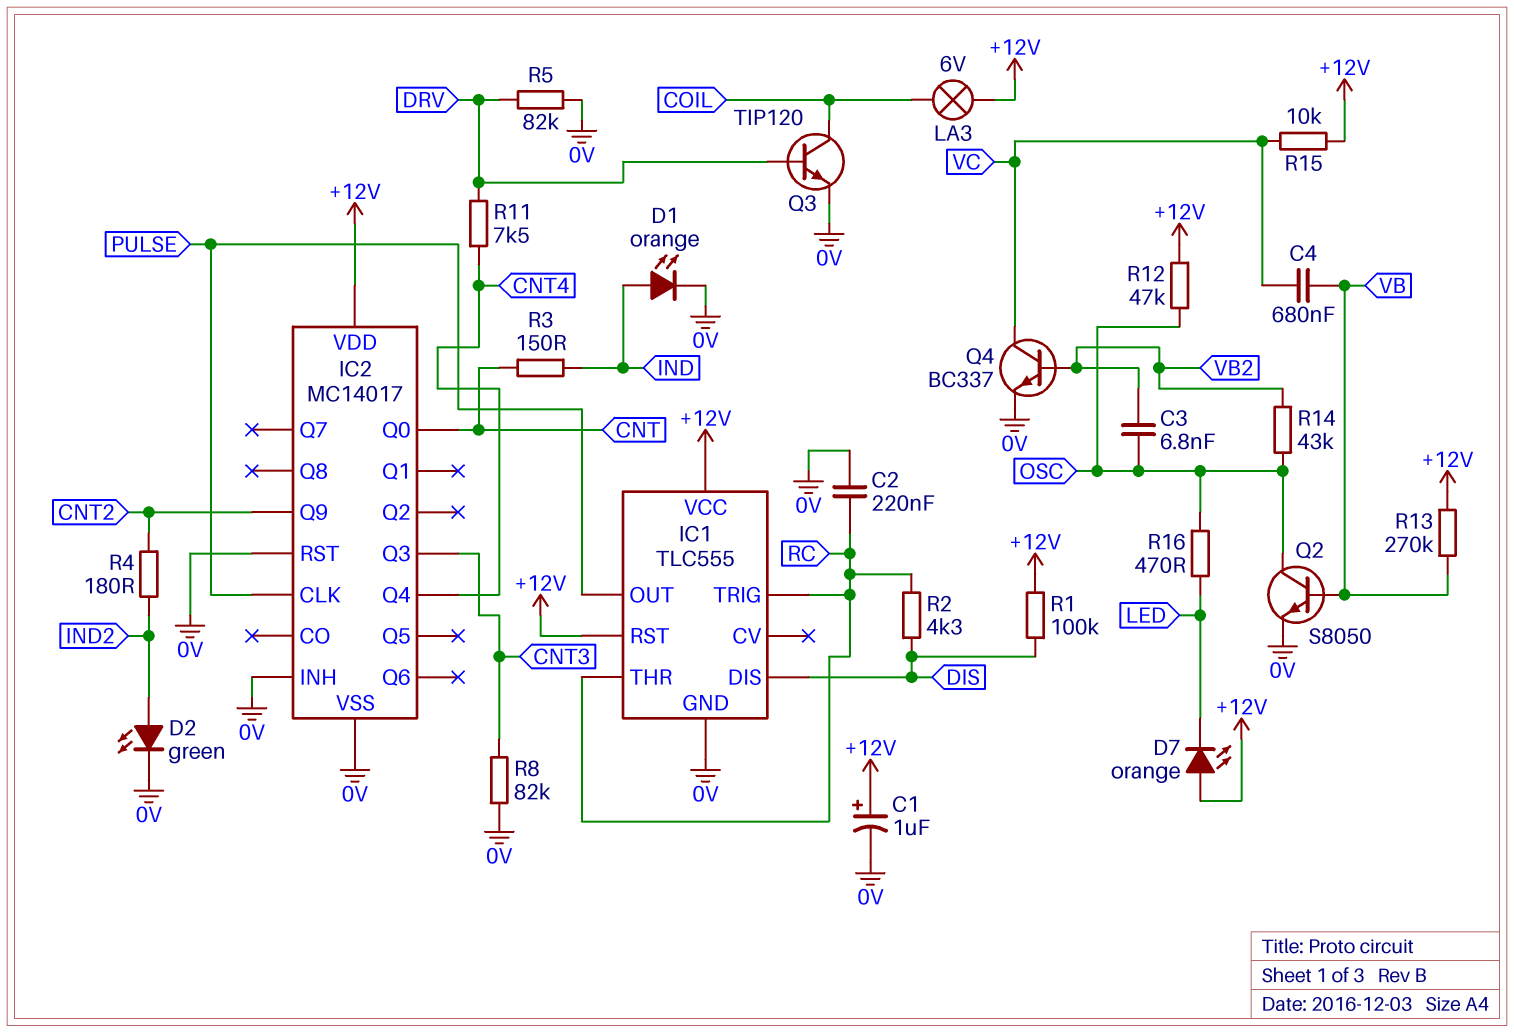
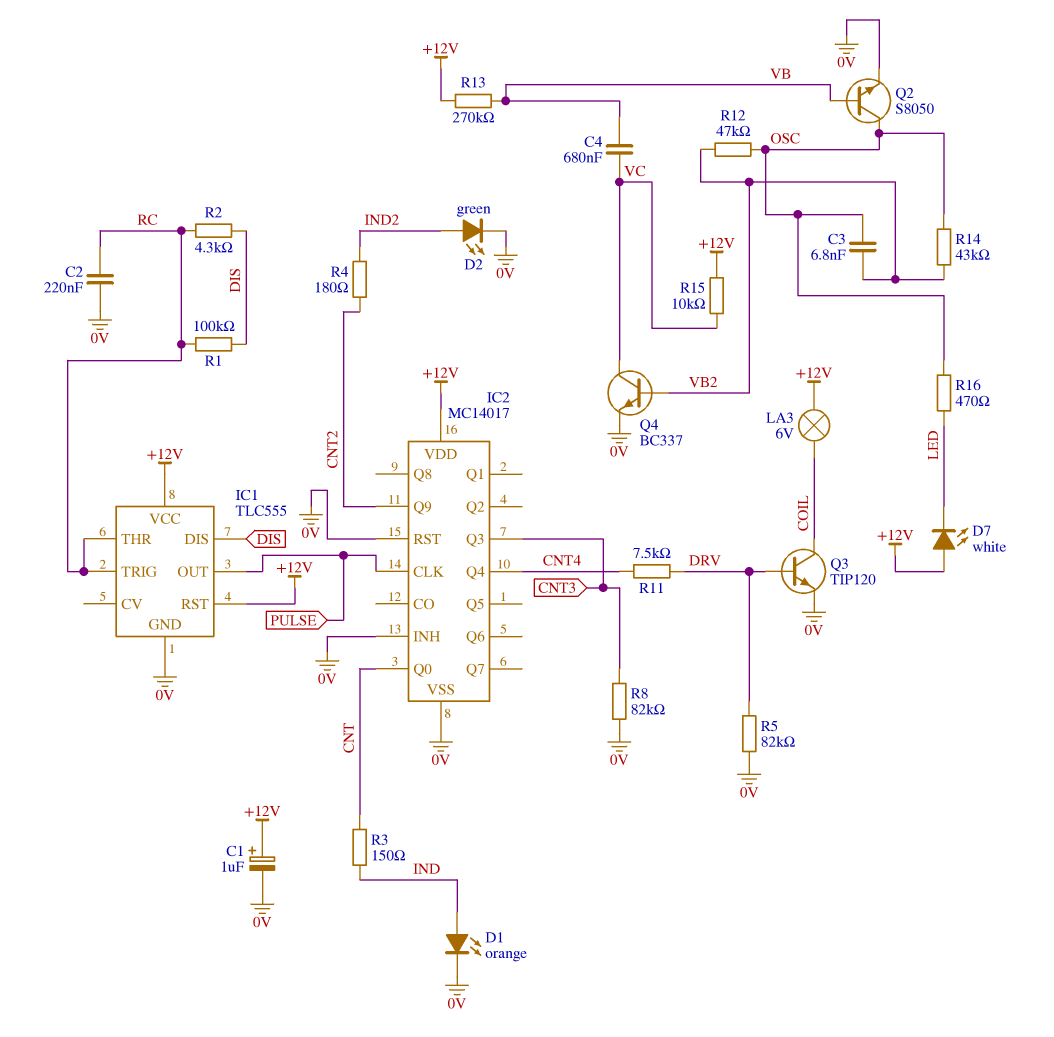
D7: LED orange (A +12V, K LED) -> LED white (A +12V, K LED)
R1: 100k (+12V, DIS) -> 100k (DIS, RC)
R12: 47k (+12V, OSC) -> 47k (OSC, VB2)

